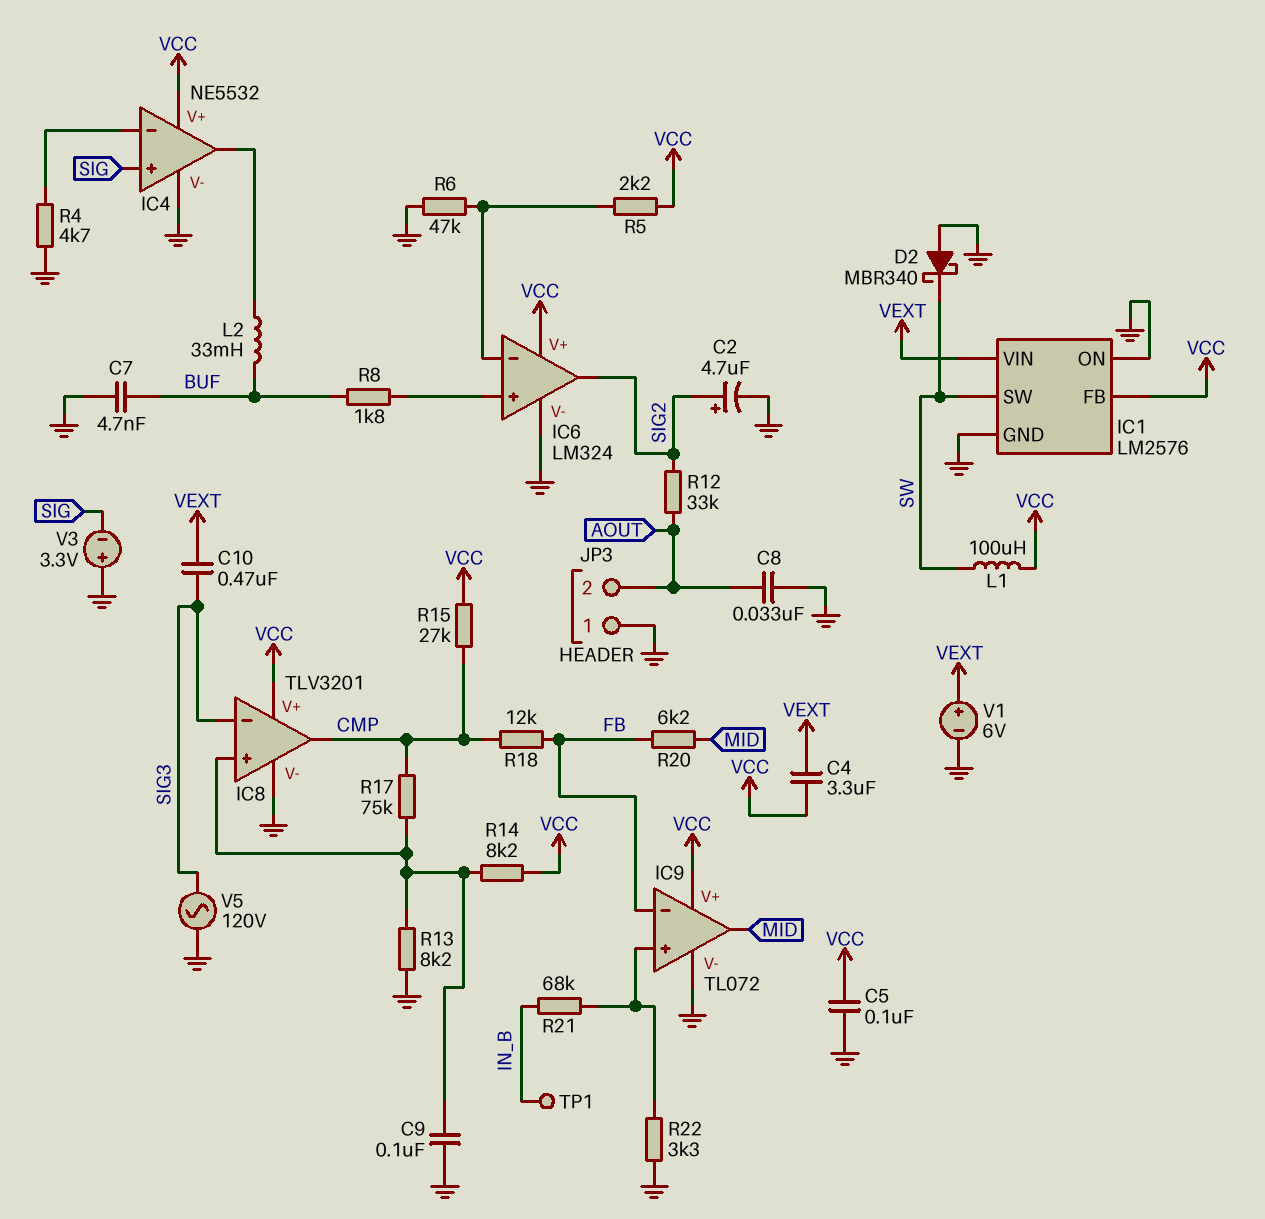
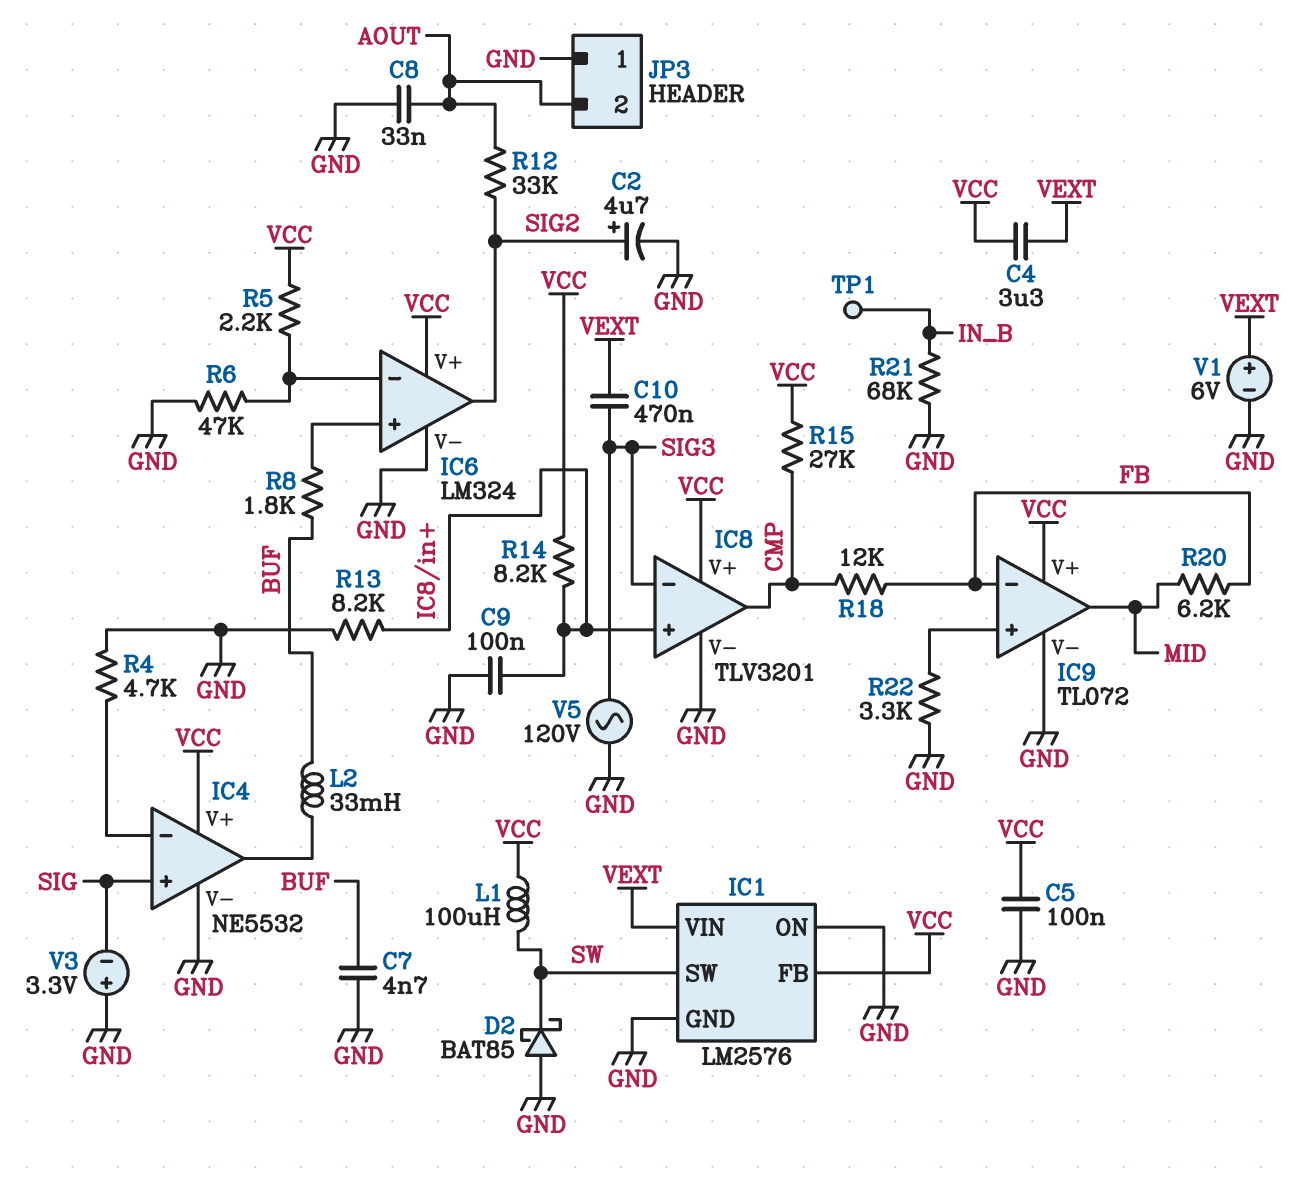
D2: schottky MBR340 (A GND, K SW) -> schottky BAT85 (A GND, K SW)
R17: 75k (CMP, IC8/in+) -> none
R21: 68k (IC9/in+, IN_B) -> 68k (GND, IN_B)

